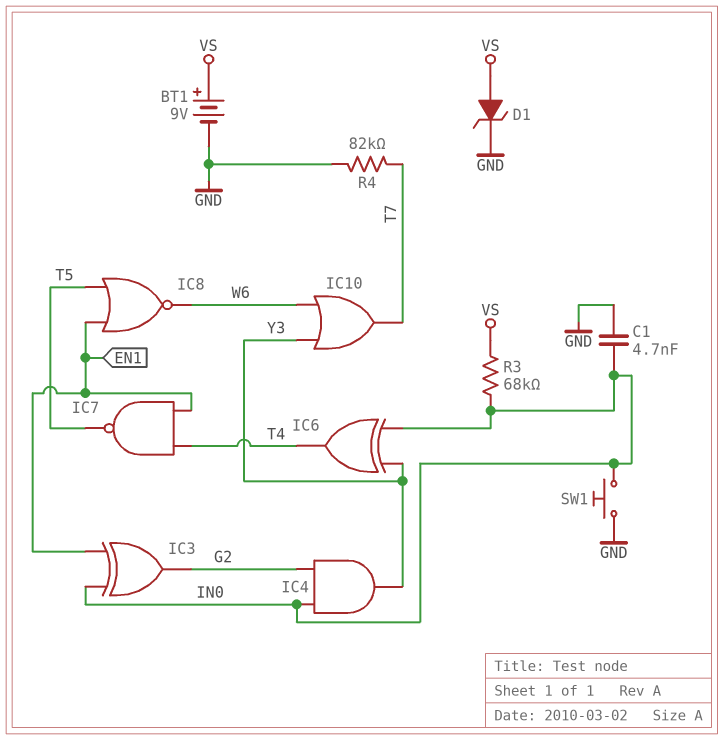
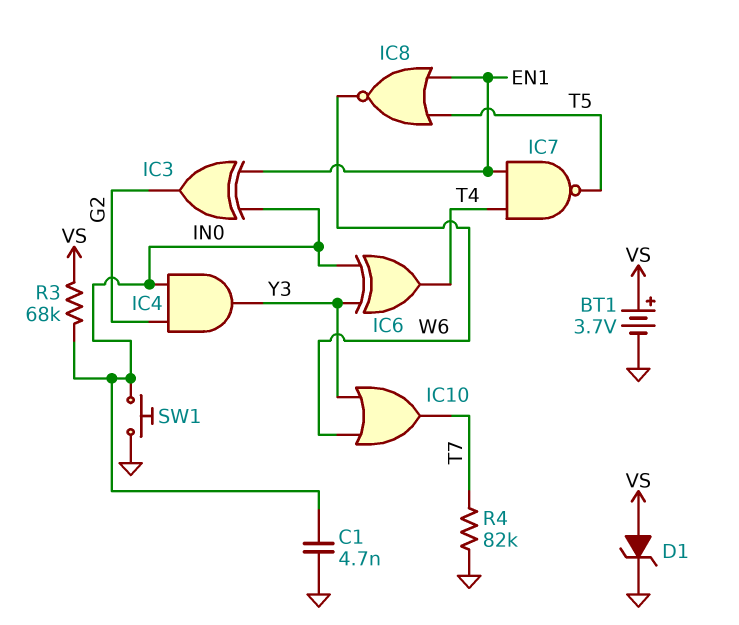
BT1: 9V (plus VS, minus GND) -> 3.7V (plus VS, minus GND)

